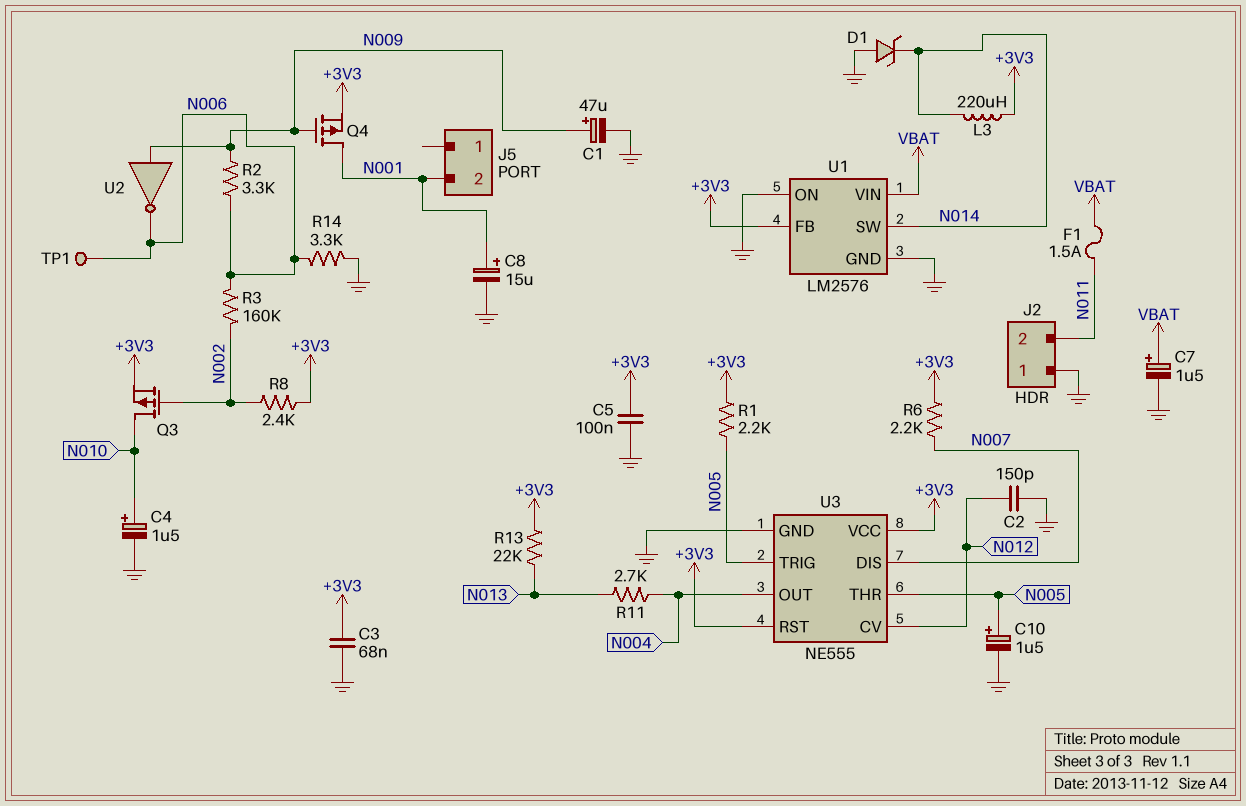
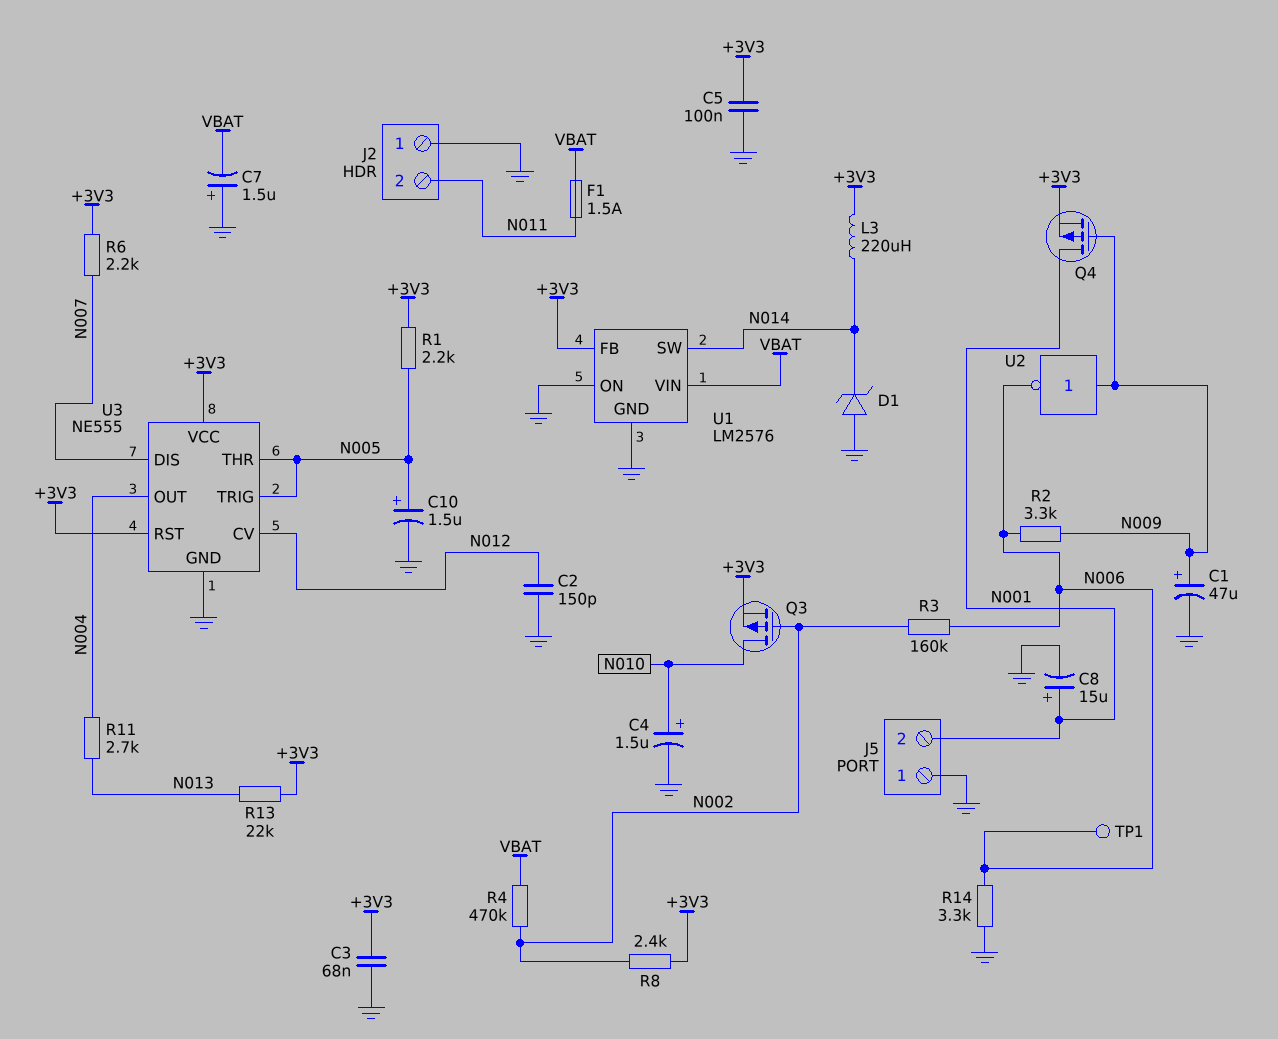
C7: 1.5uF (plus VBAT, minus GND) -> 1.5uF (plus GND, minus VBAT)
J5 pin 1: none -> GND
R4: none -> 470k (N002, VBAT)

